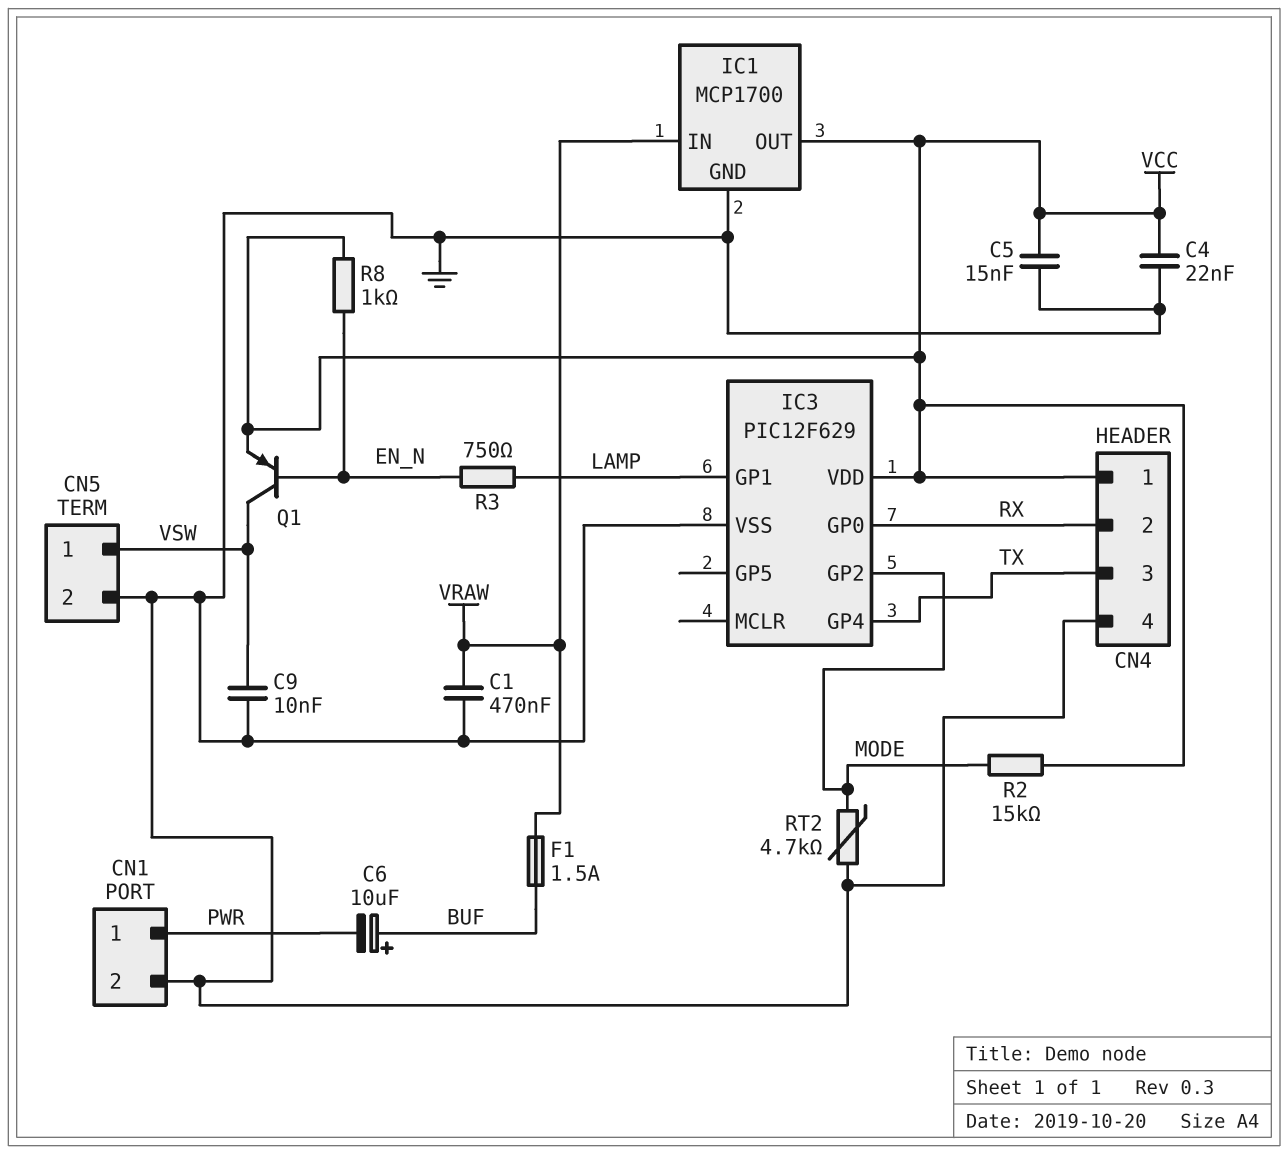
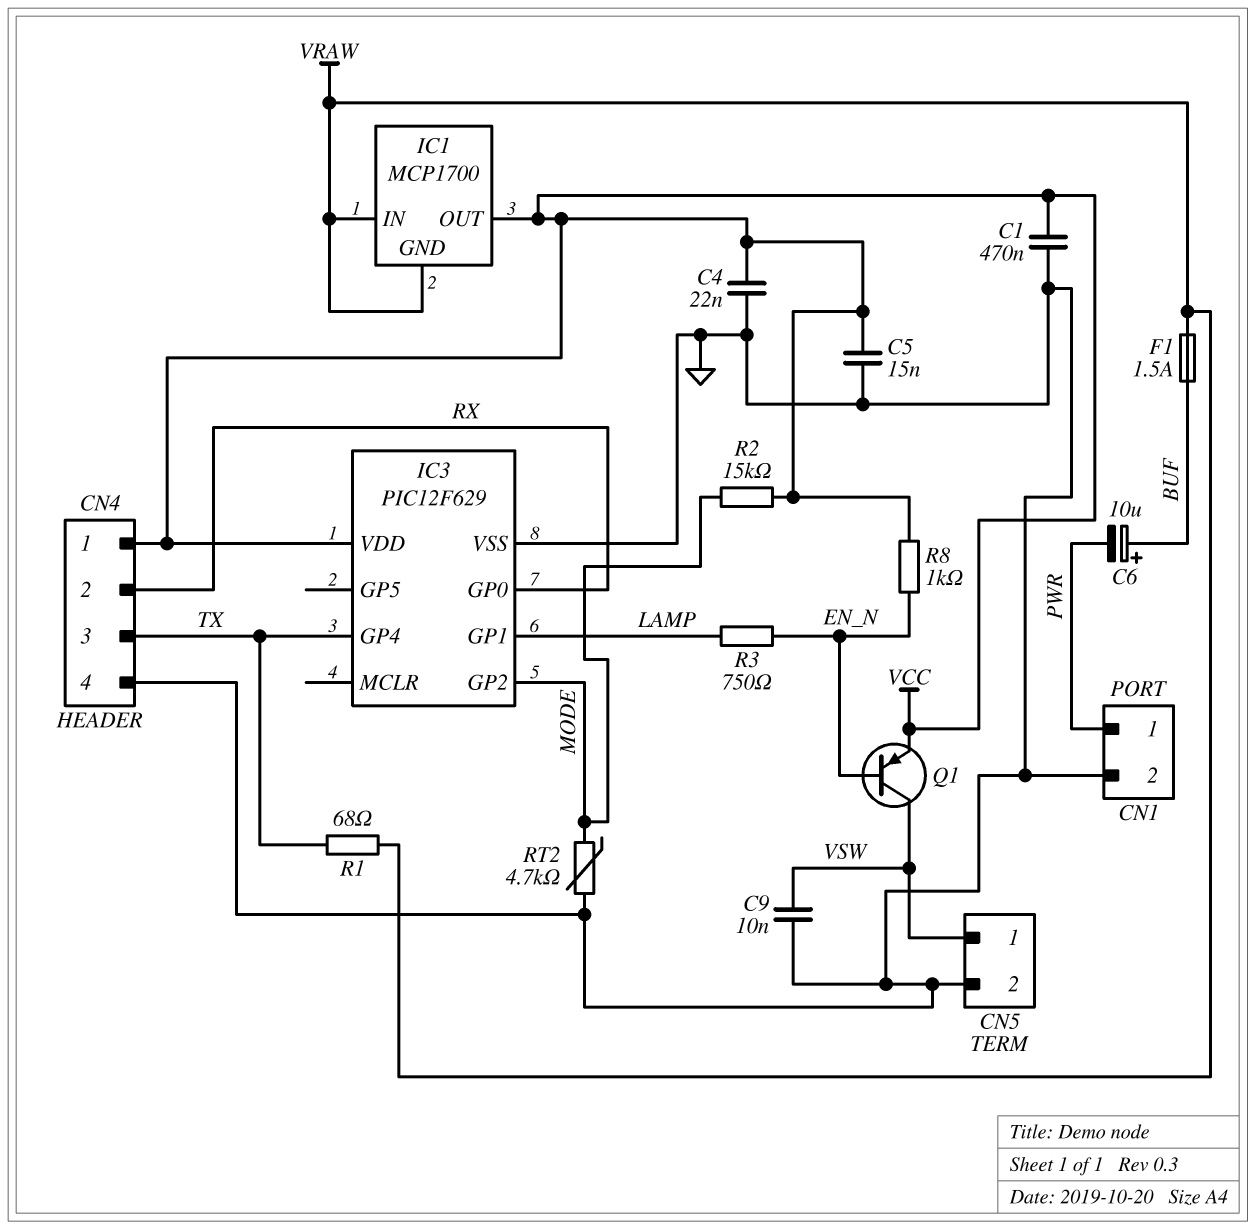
C1: 470nF (GND, VRAW) -> 470nF (GND, VCC)
IC1 pin GND: GND -> VRAW
R1: none -> 68 (TX, VRAW)

